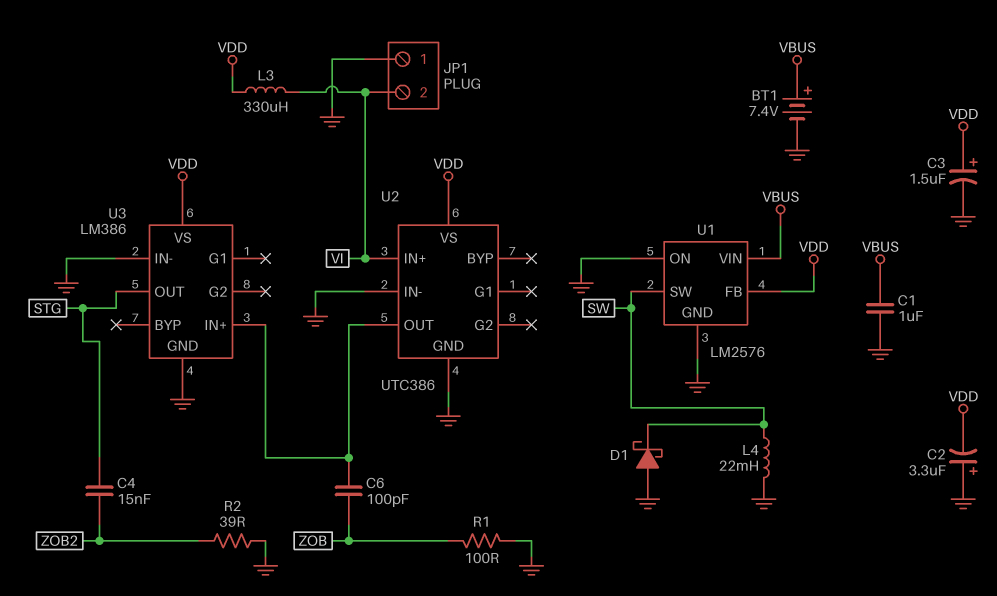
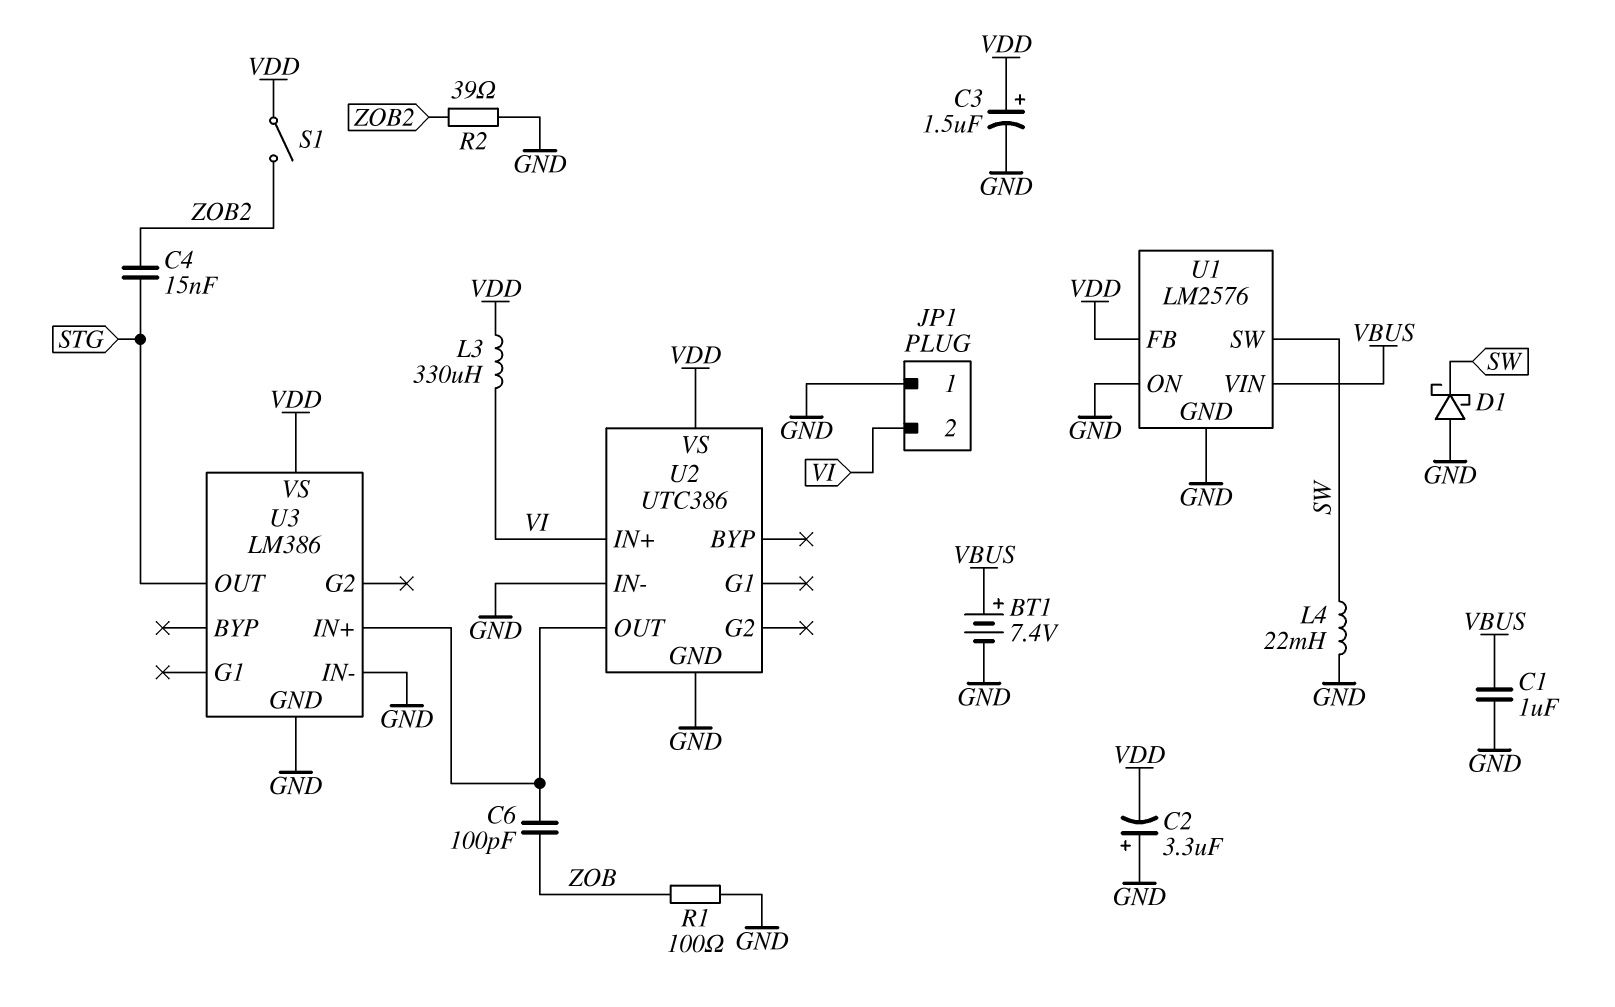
S1: none -> switch (VDD, ZOB2)

